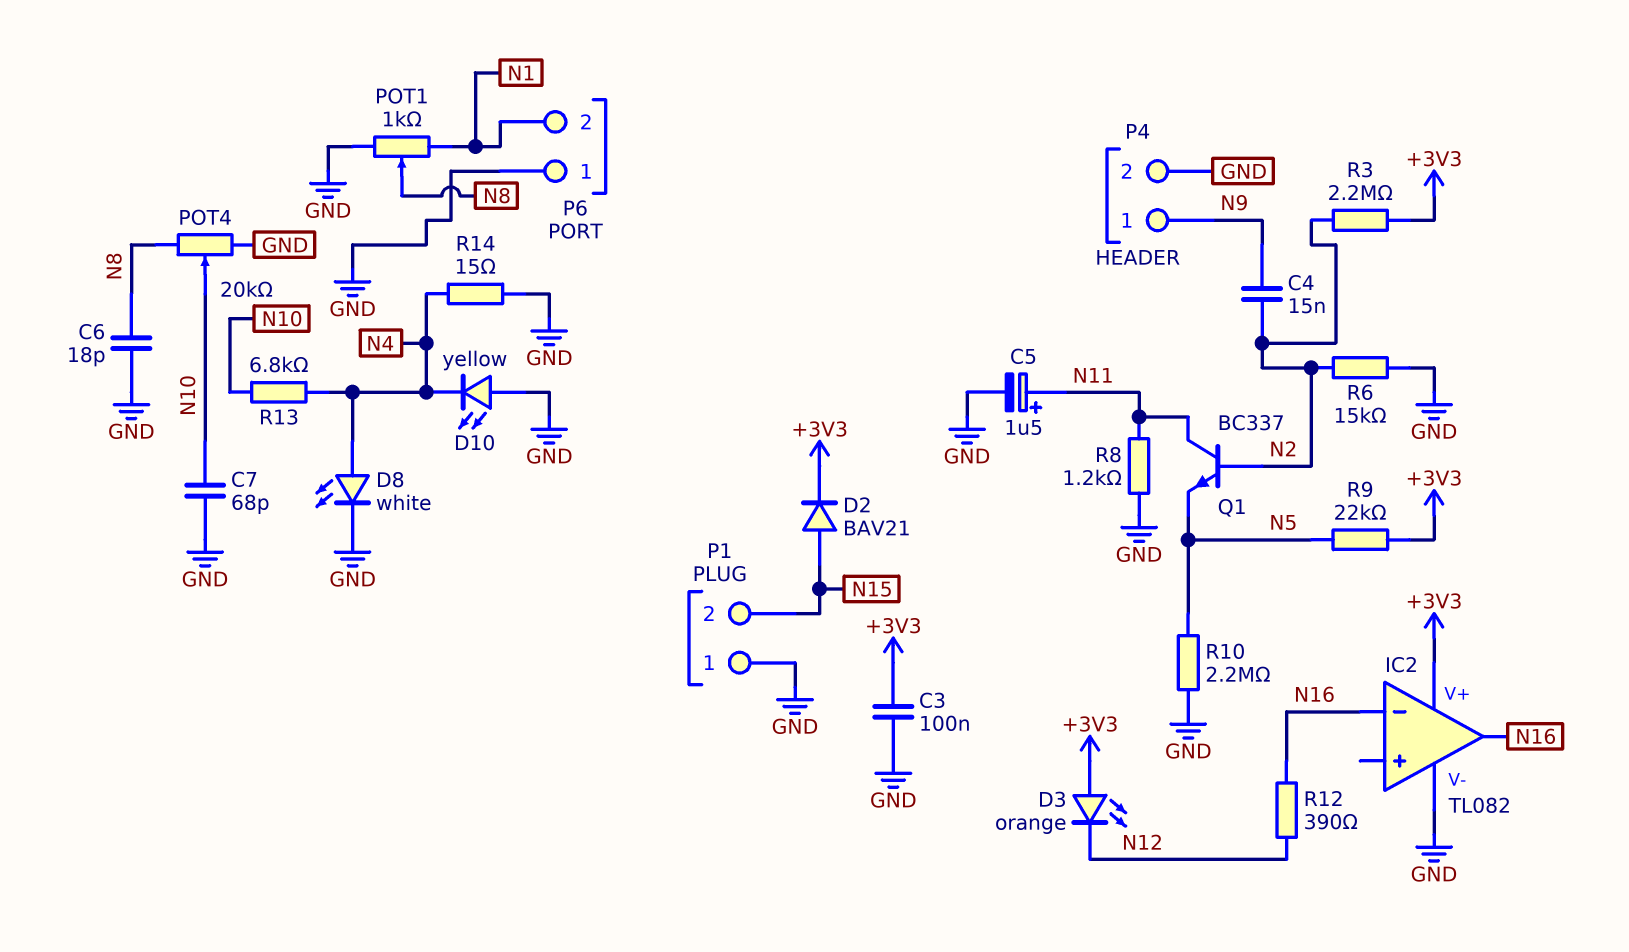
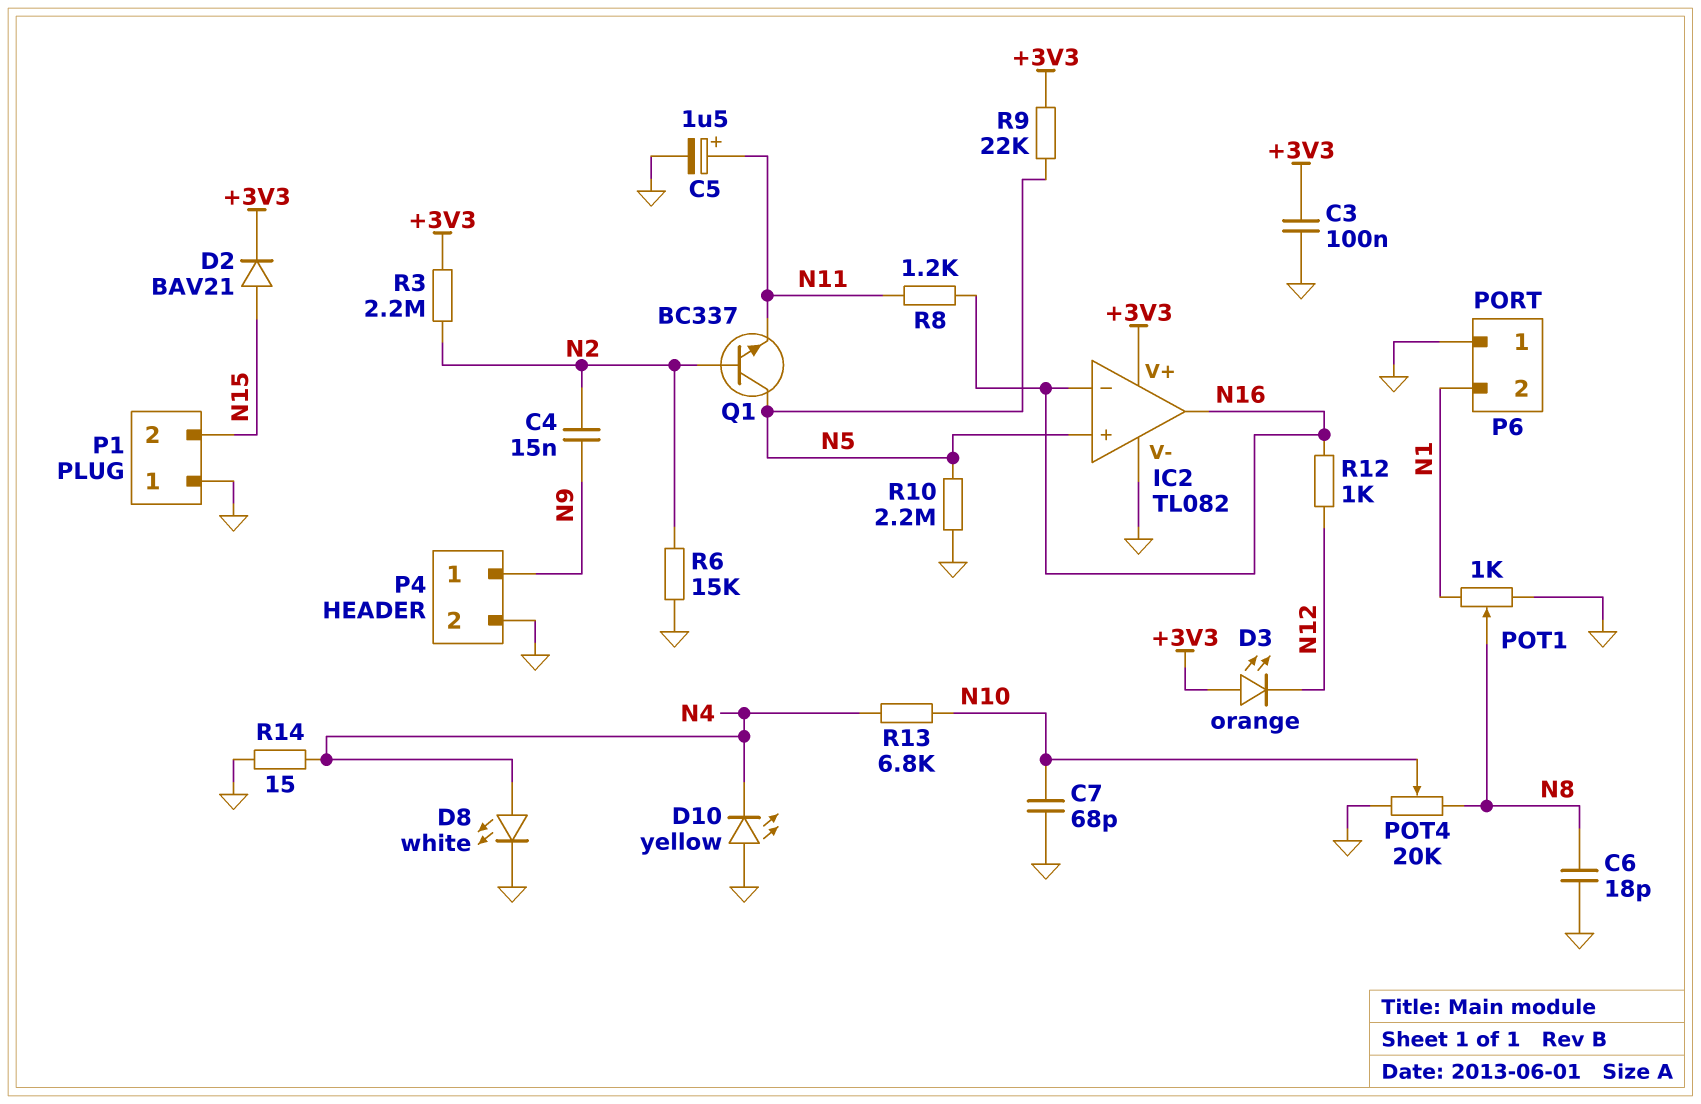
IC2 pin in+: none -> N5
Q1: NPN BC337 (B N2, C N11, E N5) -> NPN BC337 (B N2, C N5, E N11)
R8: 1.2k (GND, N11) -> 1.2k (N11, N16)
R12: 390 (N12, N16) -> 1k (N12, N16)

